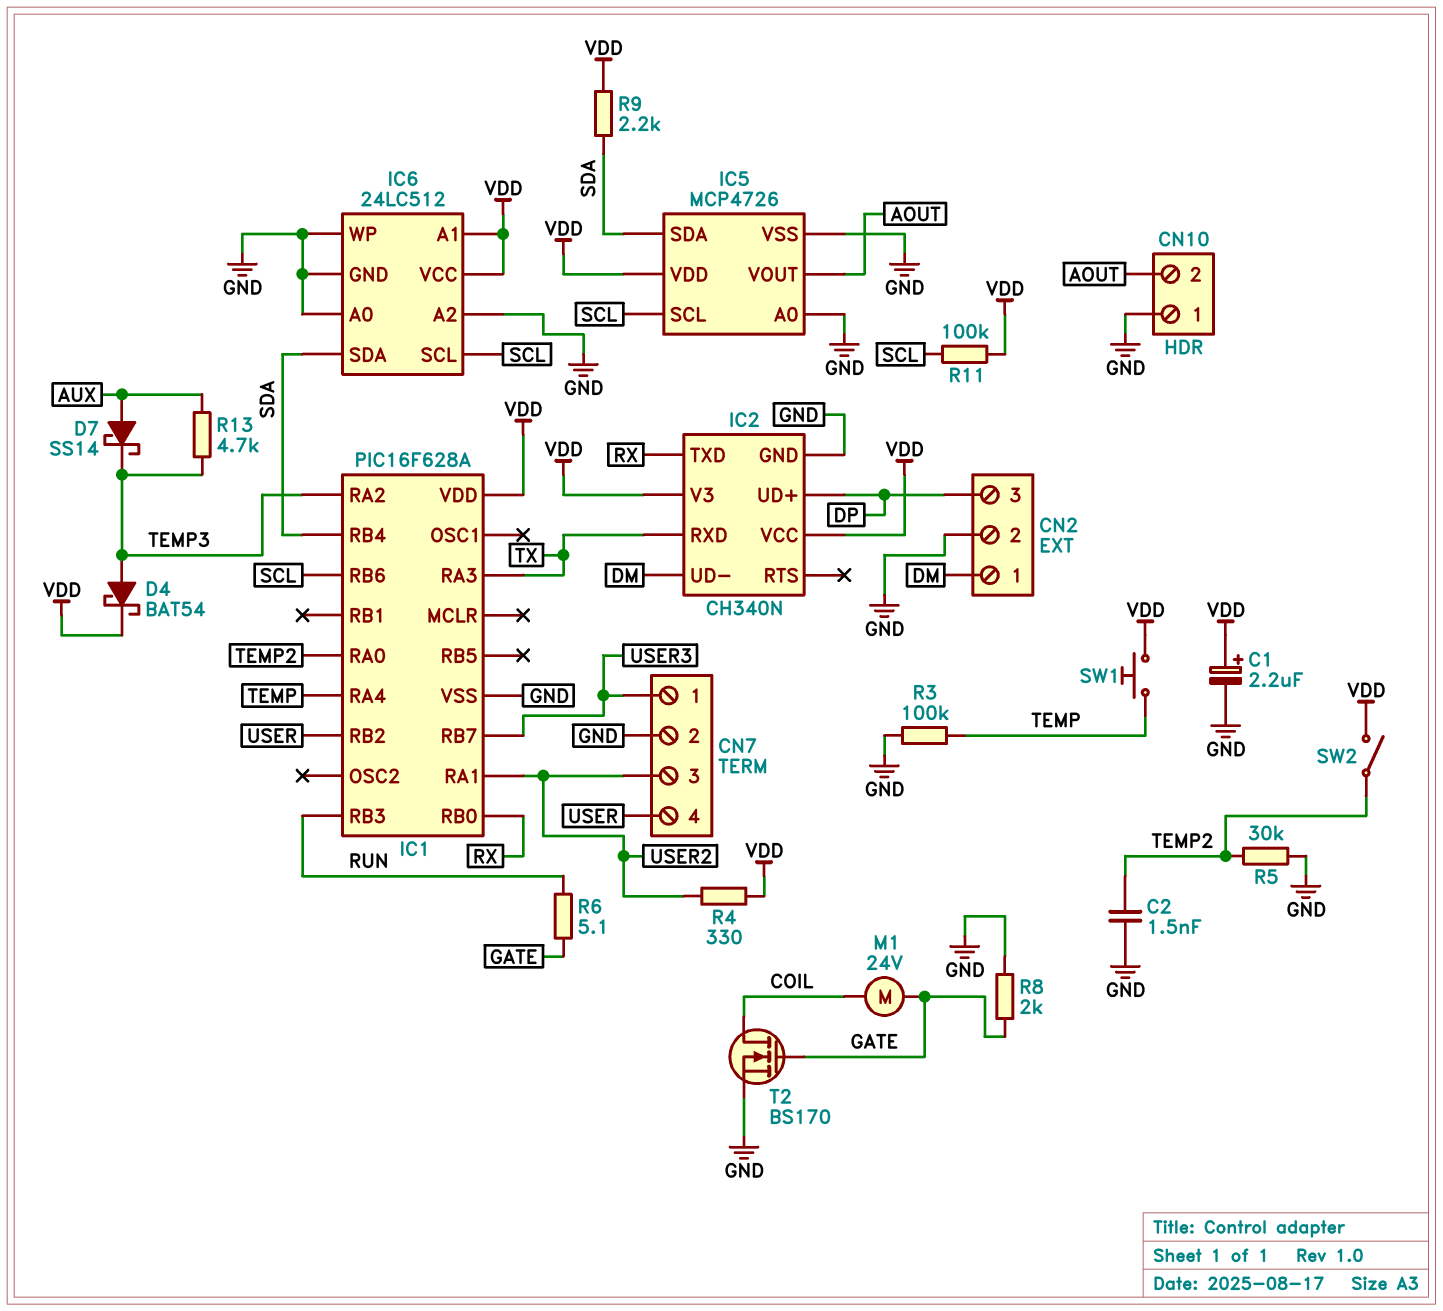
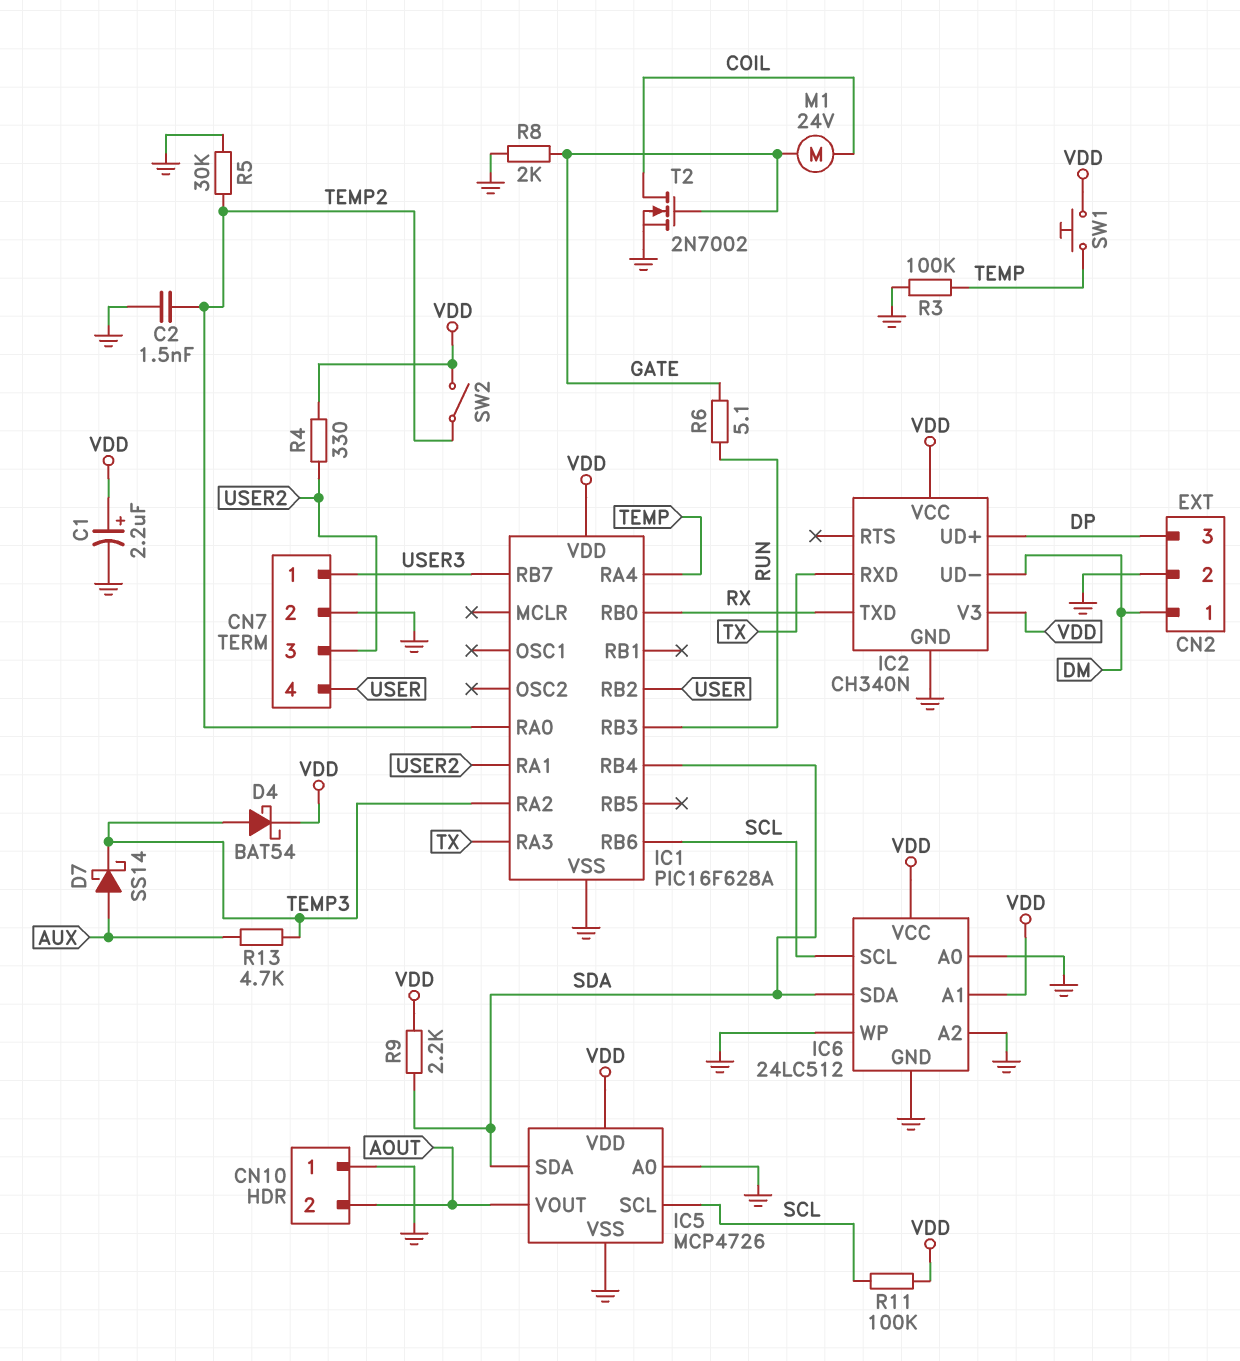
T2: NMOS BS170 (G GATE, D COIL, S GND) -> NMOS 2N7002 (G GATE, D COIL, S GND)

